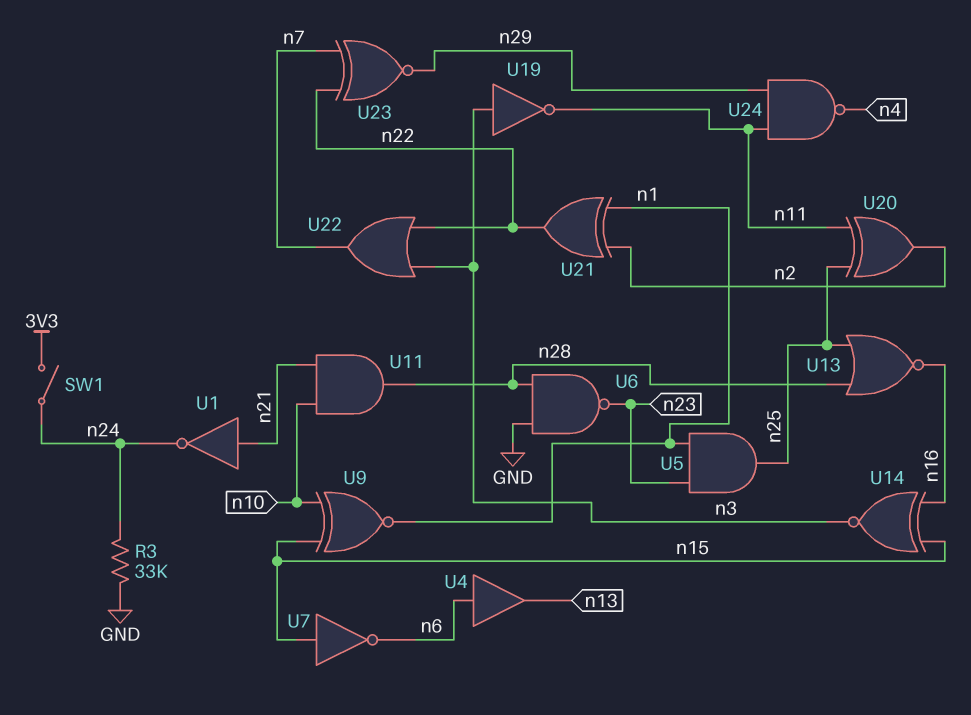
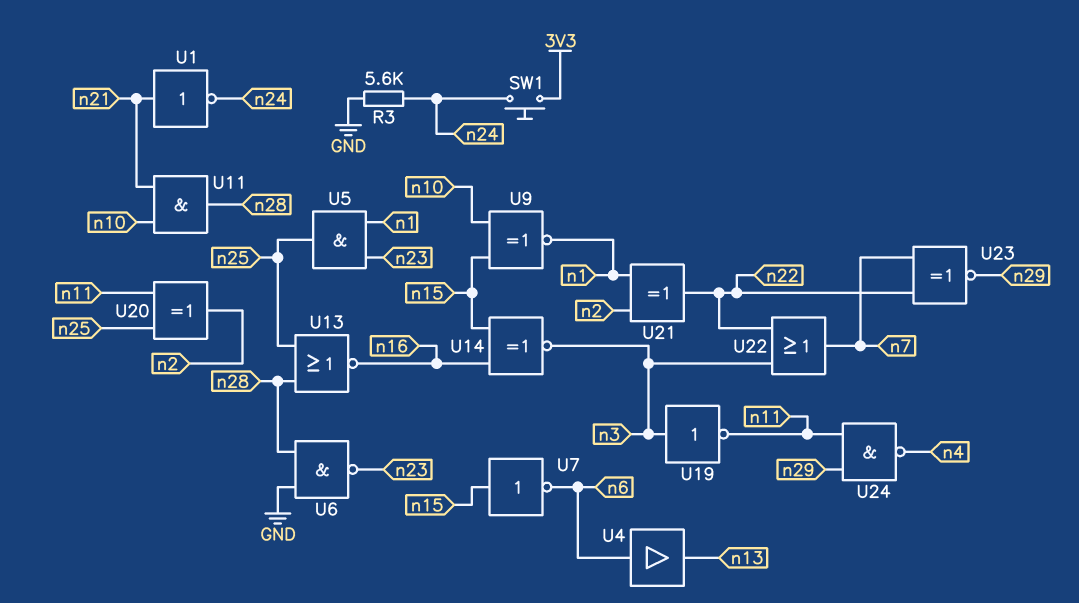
R3: 33k (GND, n24) -> 5.6k (GND, n24)
SW1: switch (3V3, n24) -> button (3V3, n24)

